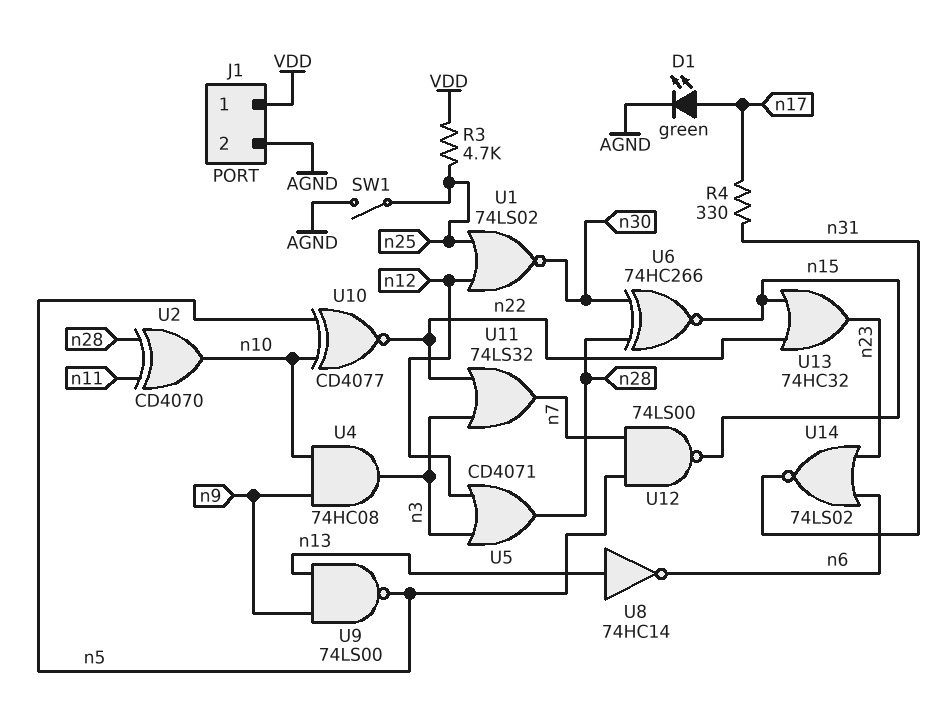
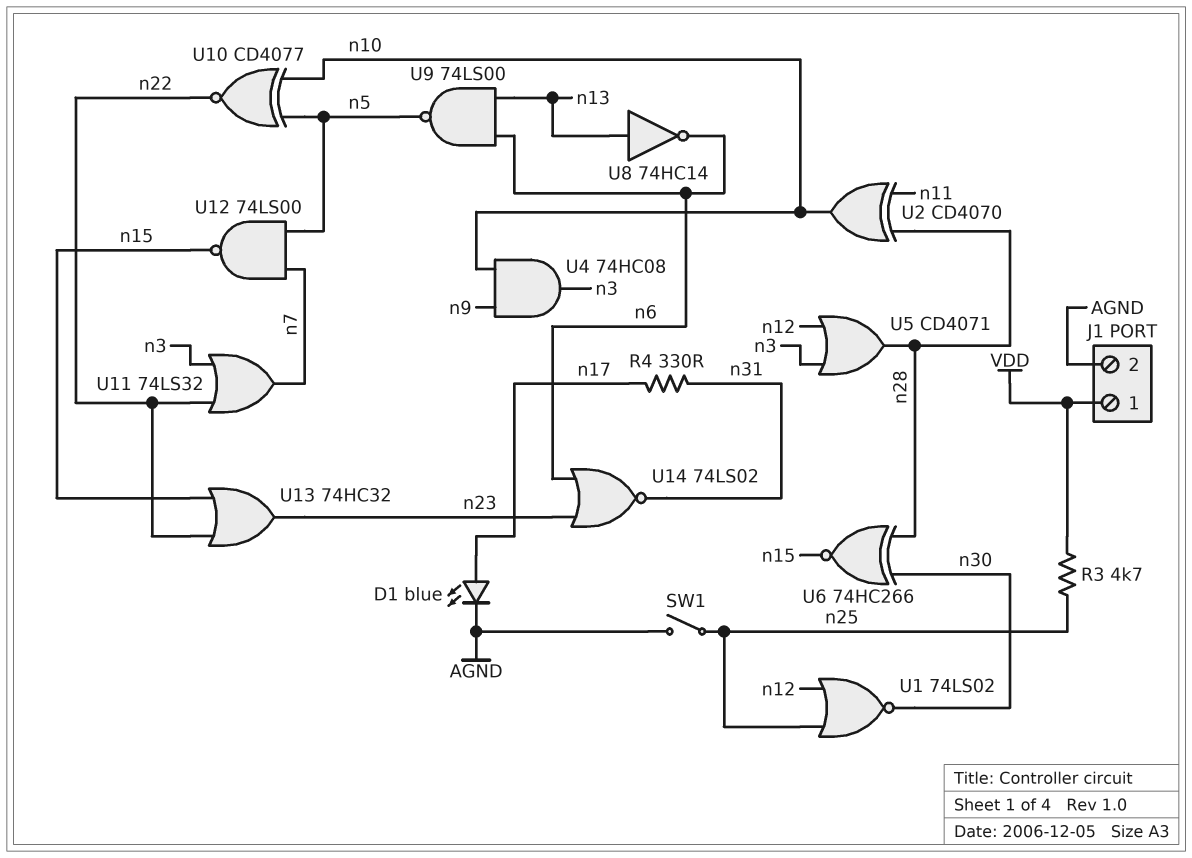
D1: LED green (A n17, K AGND) -> LED blue (A n17, K AGND)
U9: NAND 74LS00 (in n9, in n13, out n5) -> NAND 74LS00 (in n6, in n13, out n5)

